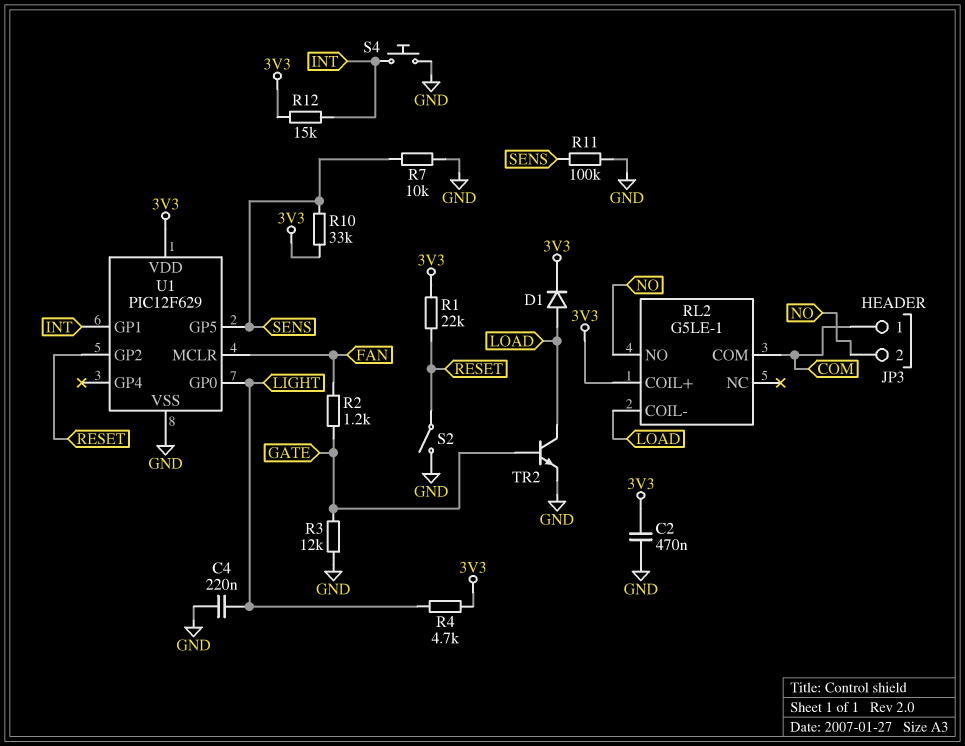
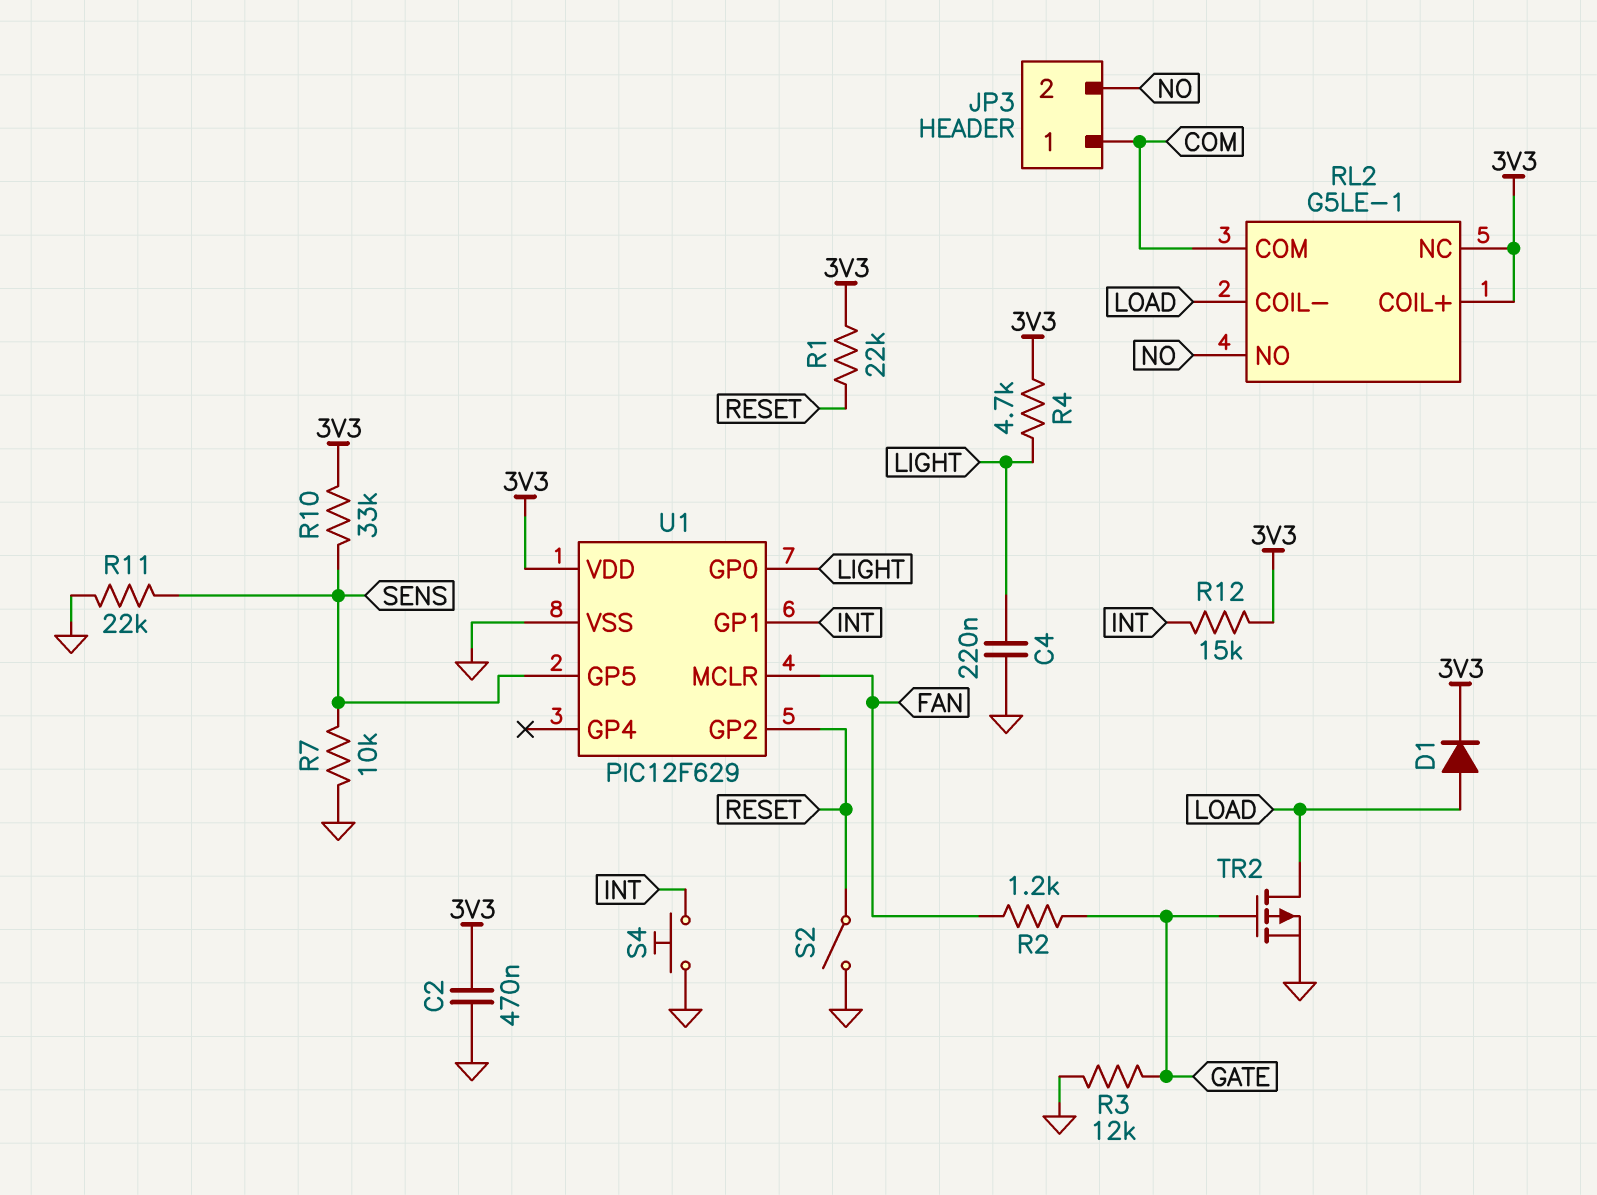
R11: 100k (GND, SENS) -> 22k (GND, SENS)
RL2 pin NC: none -> 3V3
TR2: NPN (B GATE, C LOAD, E GND) -> PMOS (G GATE, D LOAD, S GND)

